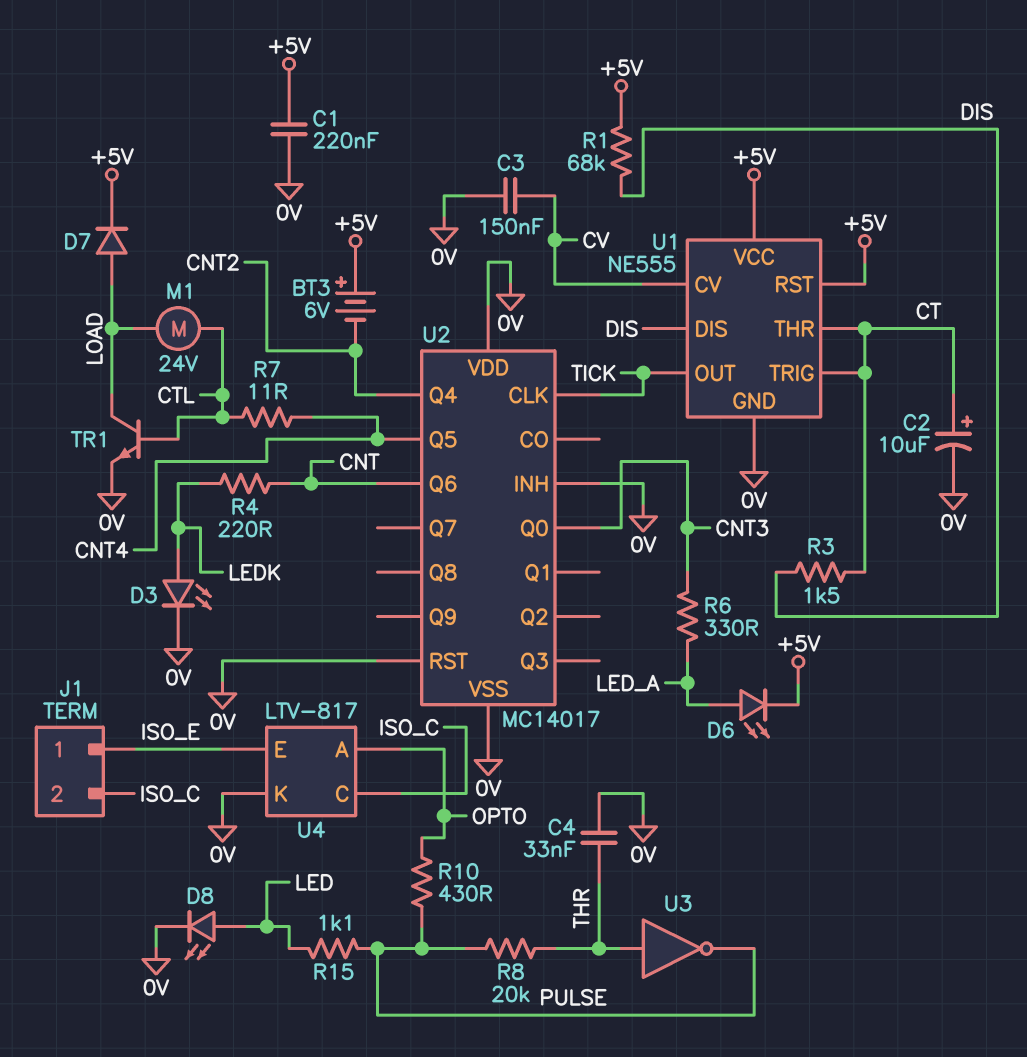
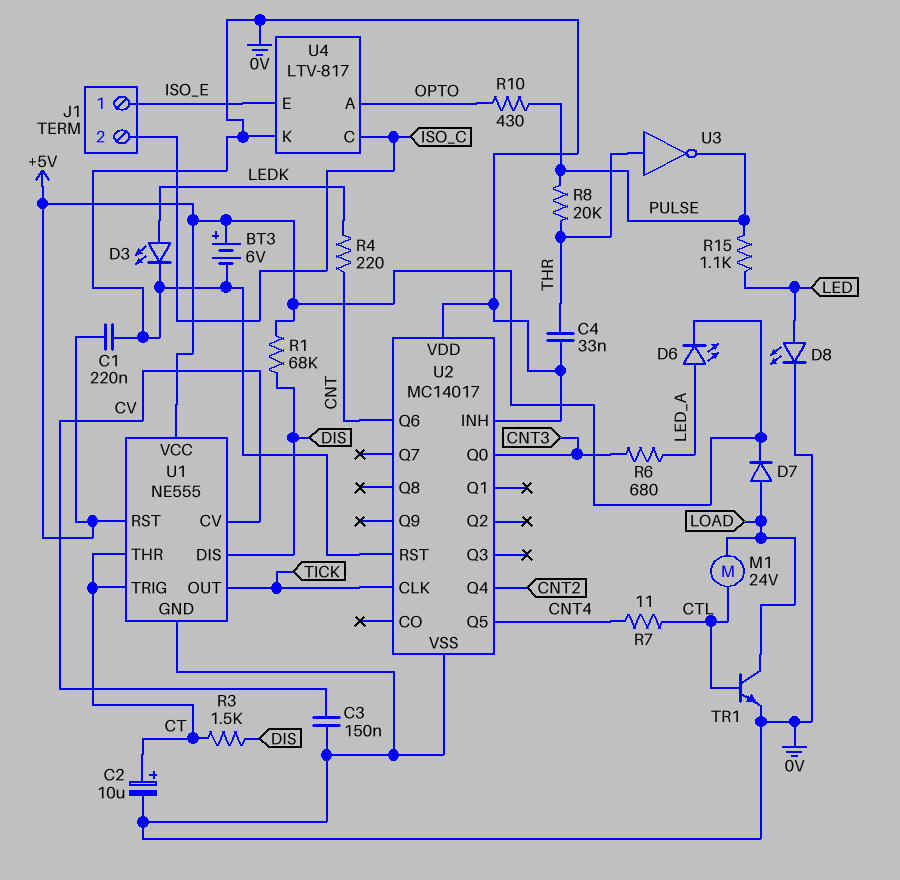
BT3: 6V (plus +5V, minus CNT2) -> 6V (plus +5V, minus 0V)
R6: 330 (CNT3, LED_A) -> 680 (CNT3, LED_A)

